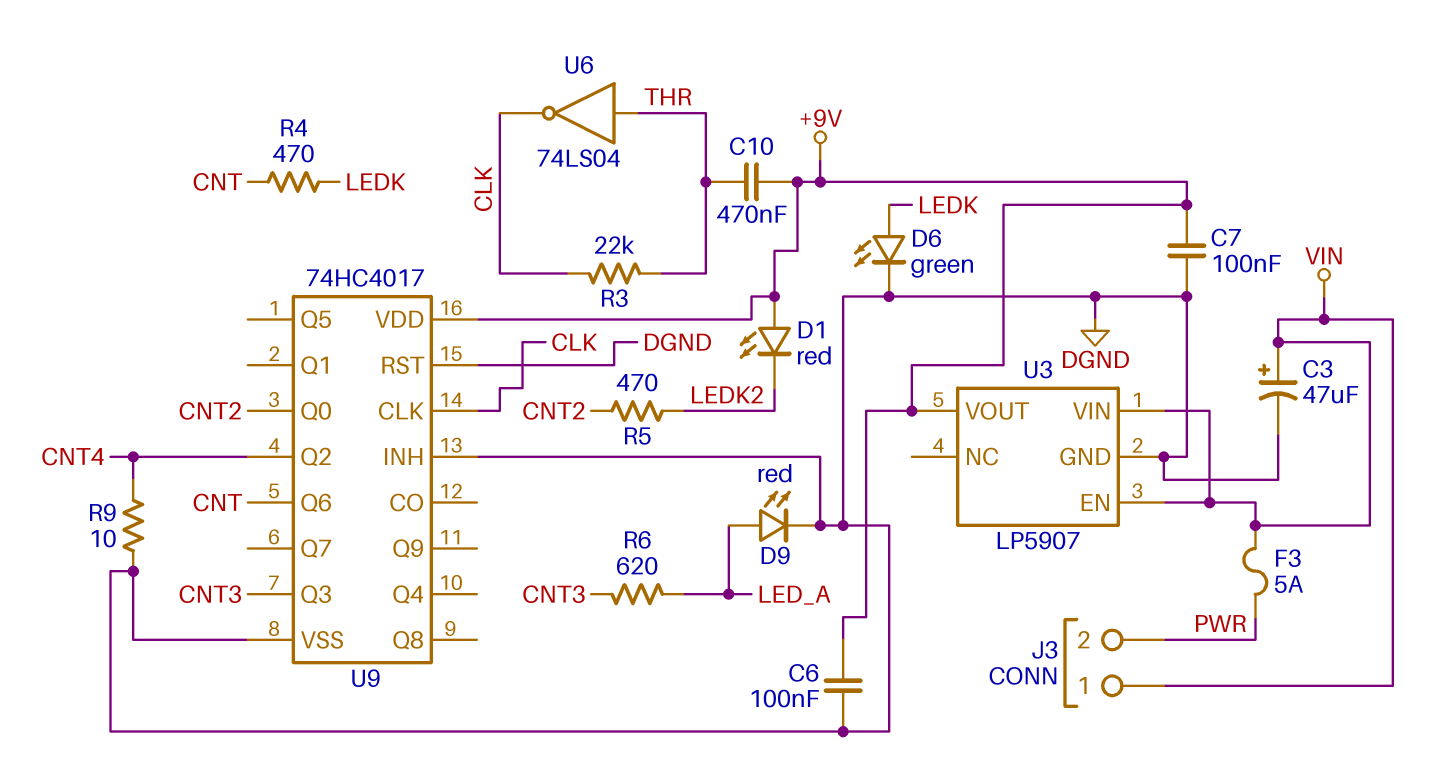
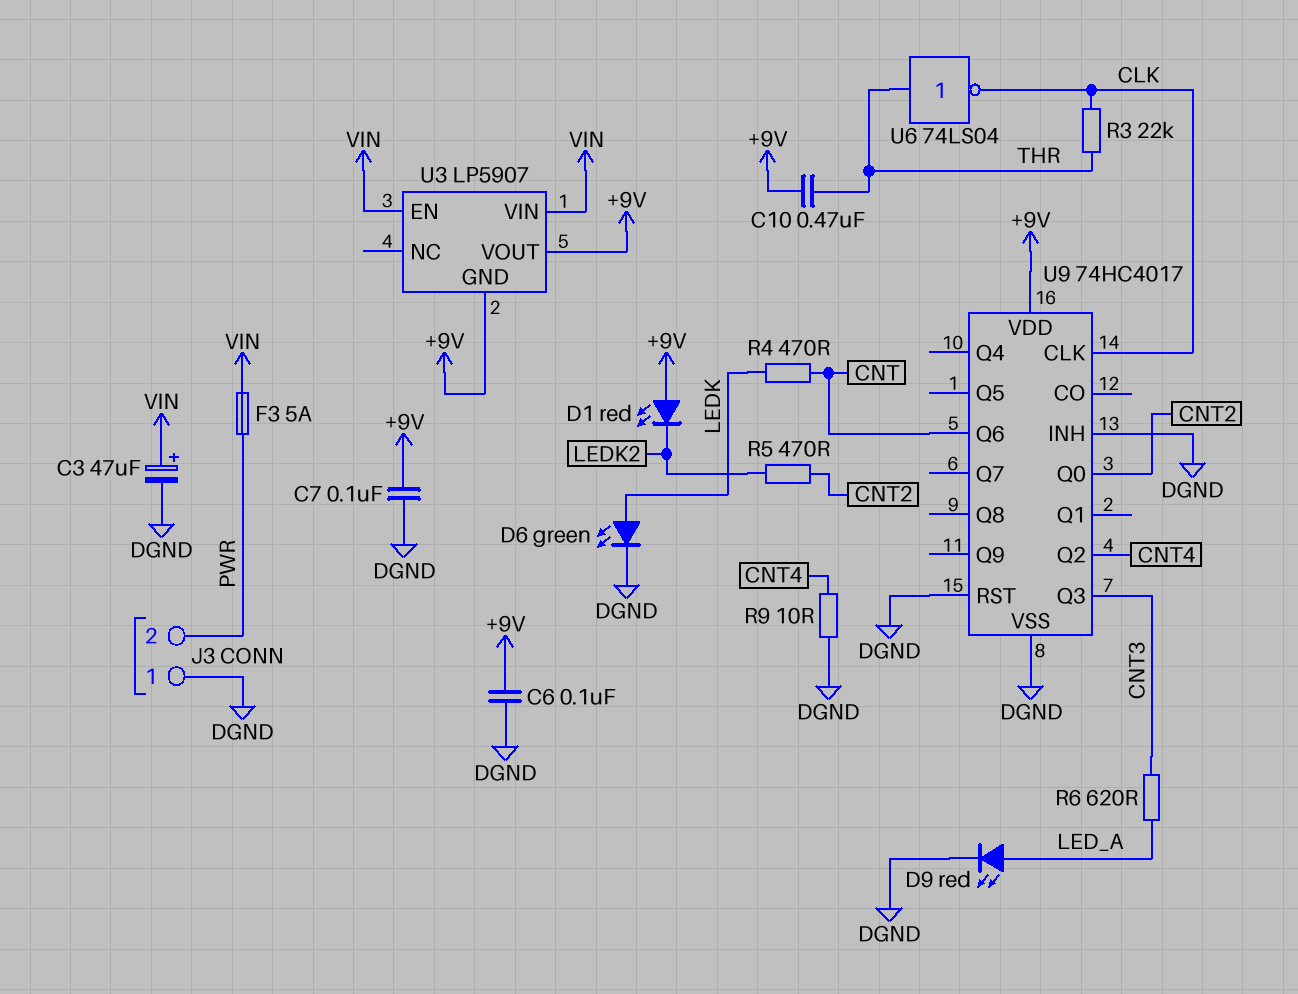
J3 pin 1: VIN -> DGND
U3 pin GND: DGND -> +9V

